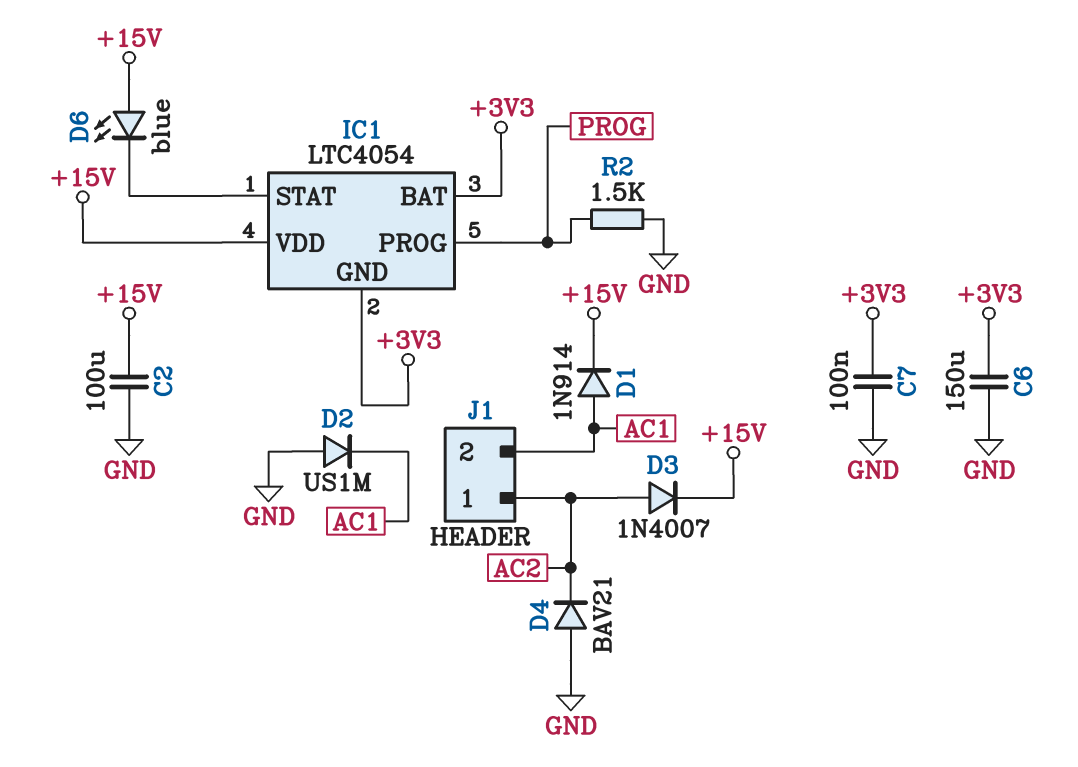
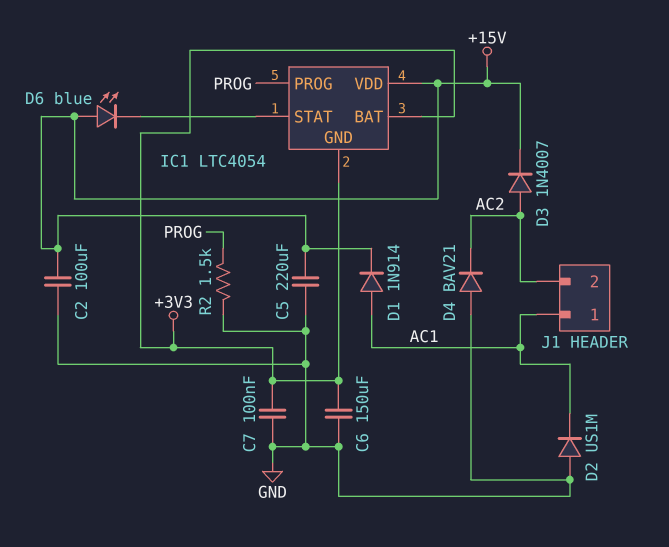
C5: none -> 220uF (+15V, GND)
J1 pin 1: AC2 -> AC1
J1 pin 2: AC1 -> AC2

